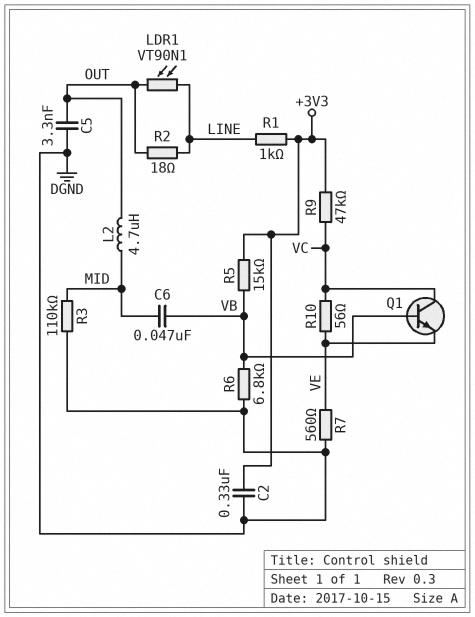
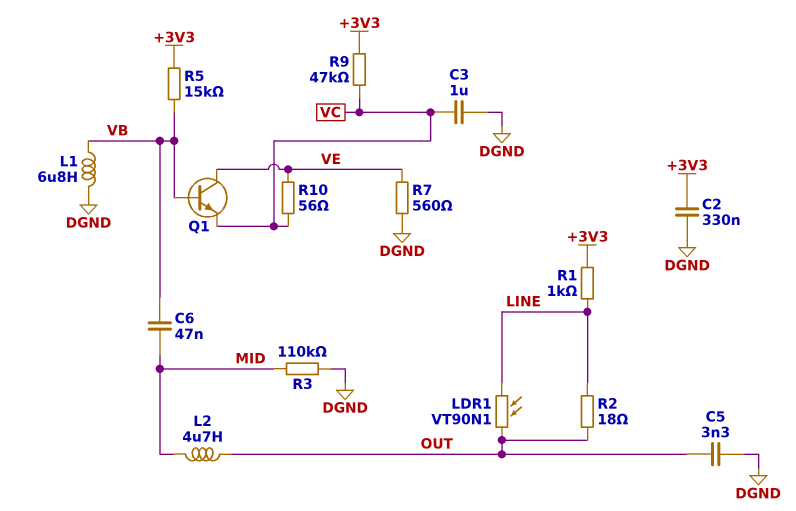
C3: none -> 1uF (DGND, VC)
L1: none -> 6.8uH (DGND, VB)
Q1: NPN (B VB, C VC, E VE) -> NPN (B VB, C VE, E VC)
R6: 6.8k (DGND, VB) -> none

